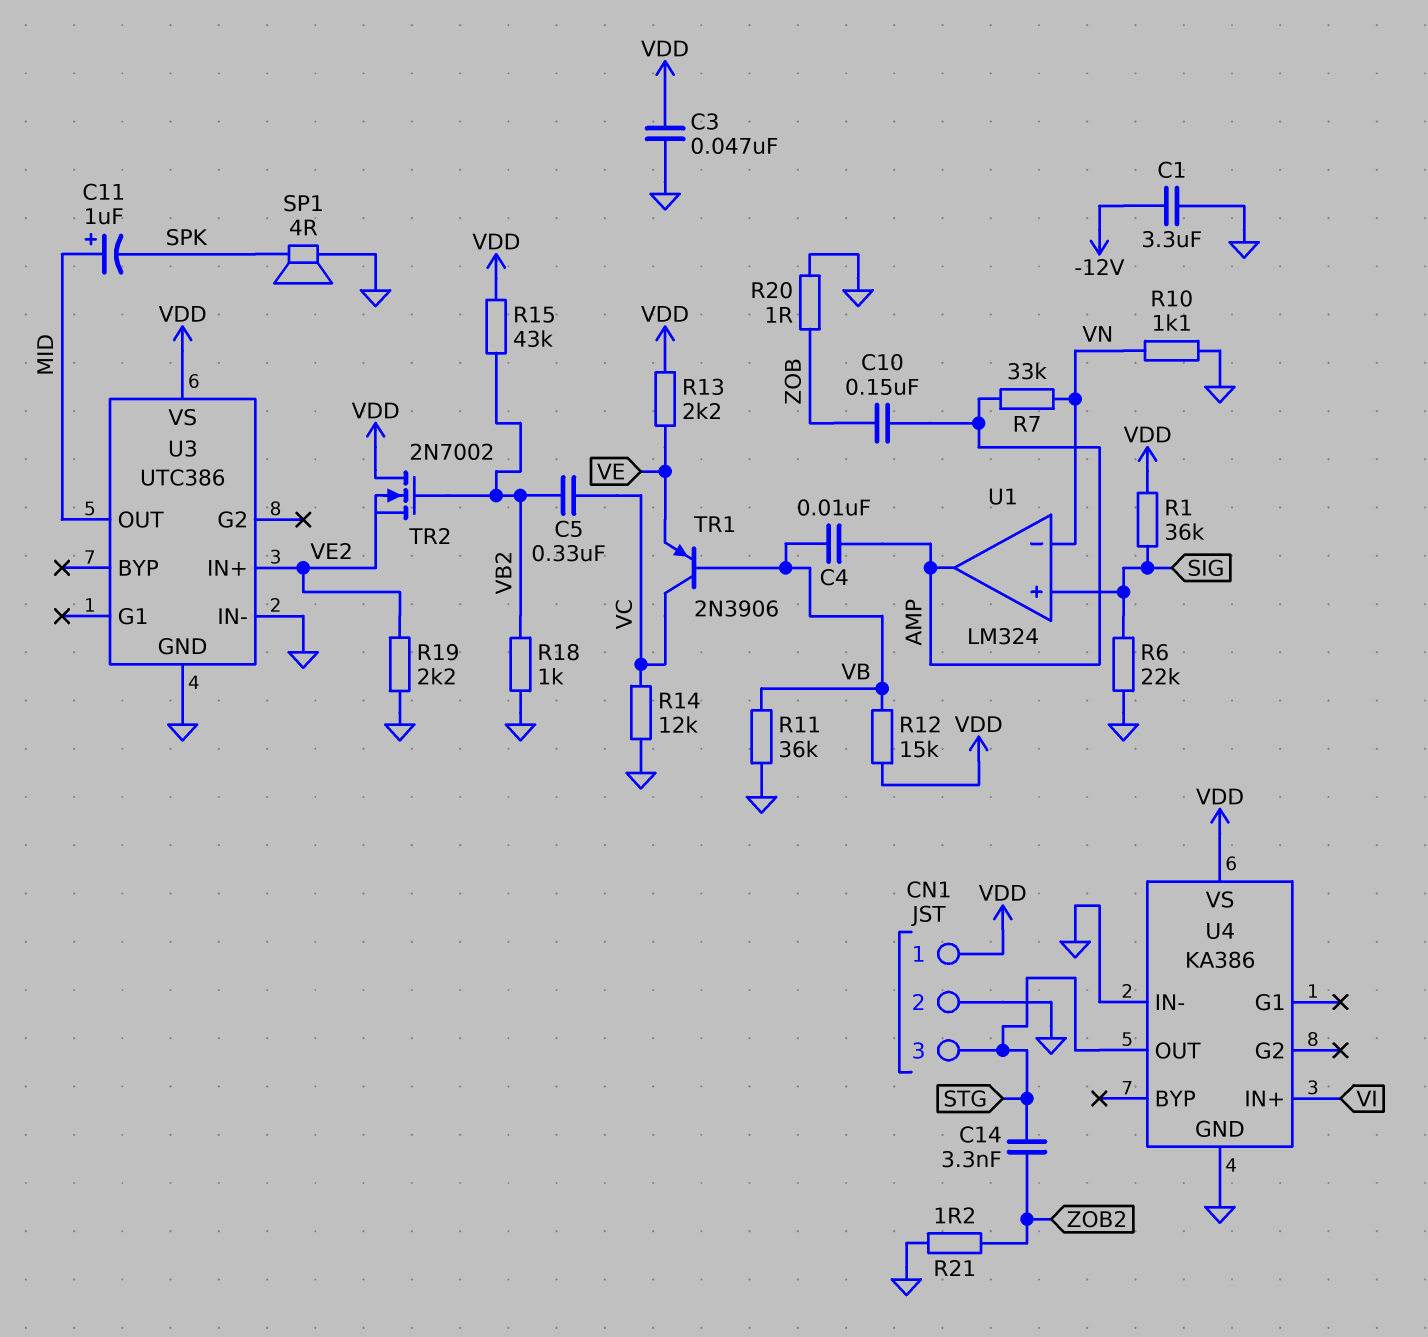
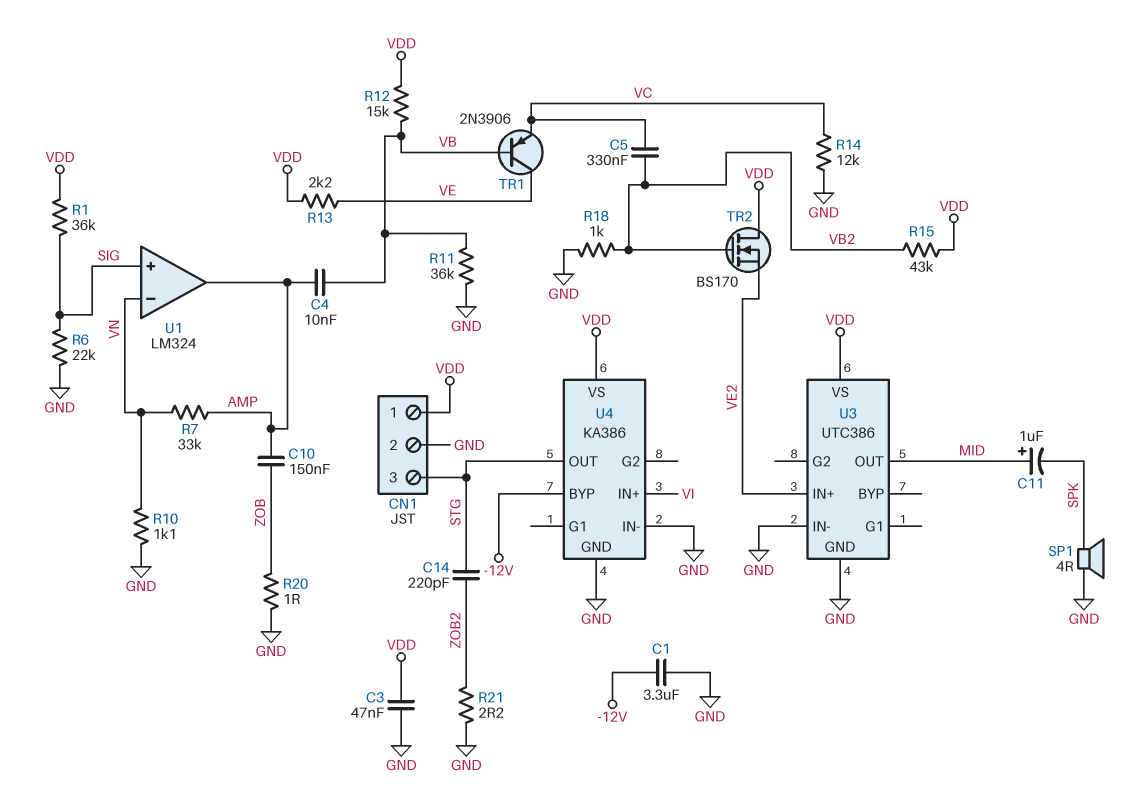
C14: 3.3nF (STG, ZOB2) -> 220pF (STG, ZOB2)
R19: 2.2k (GND, VE2) -> none
R21: 1.2 (GND, ZOB2) -> 2.2 (GND, ZOB2)
TR1: PNP 2N3906 (B VB, C VC, E VE) -> PNP 2N3906 (B VB, C VE, E VC)
TR2: NMOS 2N7002 (G VB2, D VDD, S VE2) -> NMOS BS170 (G VB2, D VDD, S VE2)
U4 pin BYP: none -> -12V

